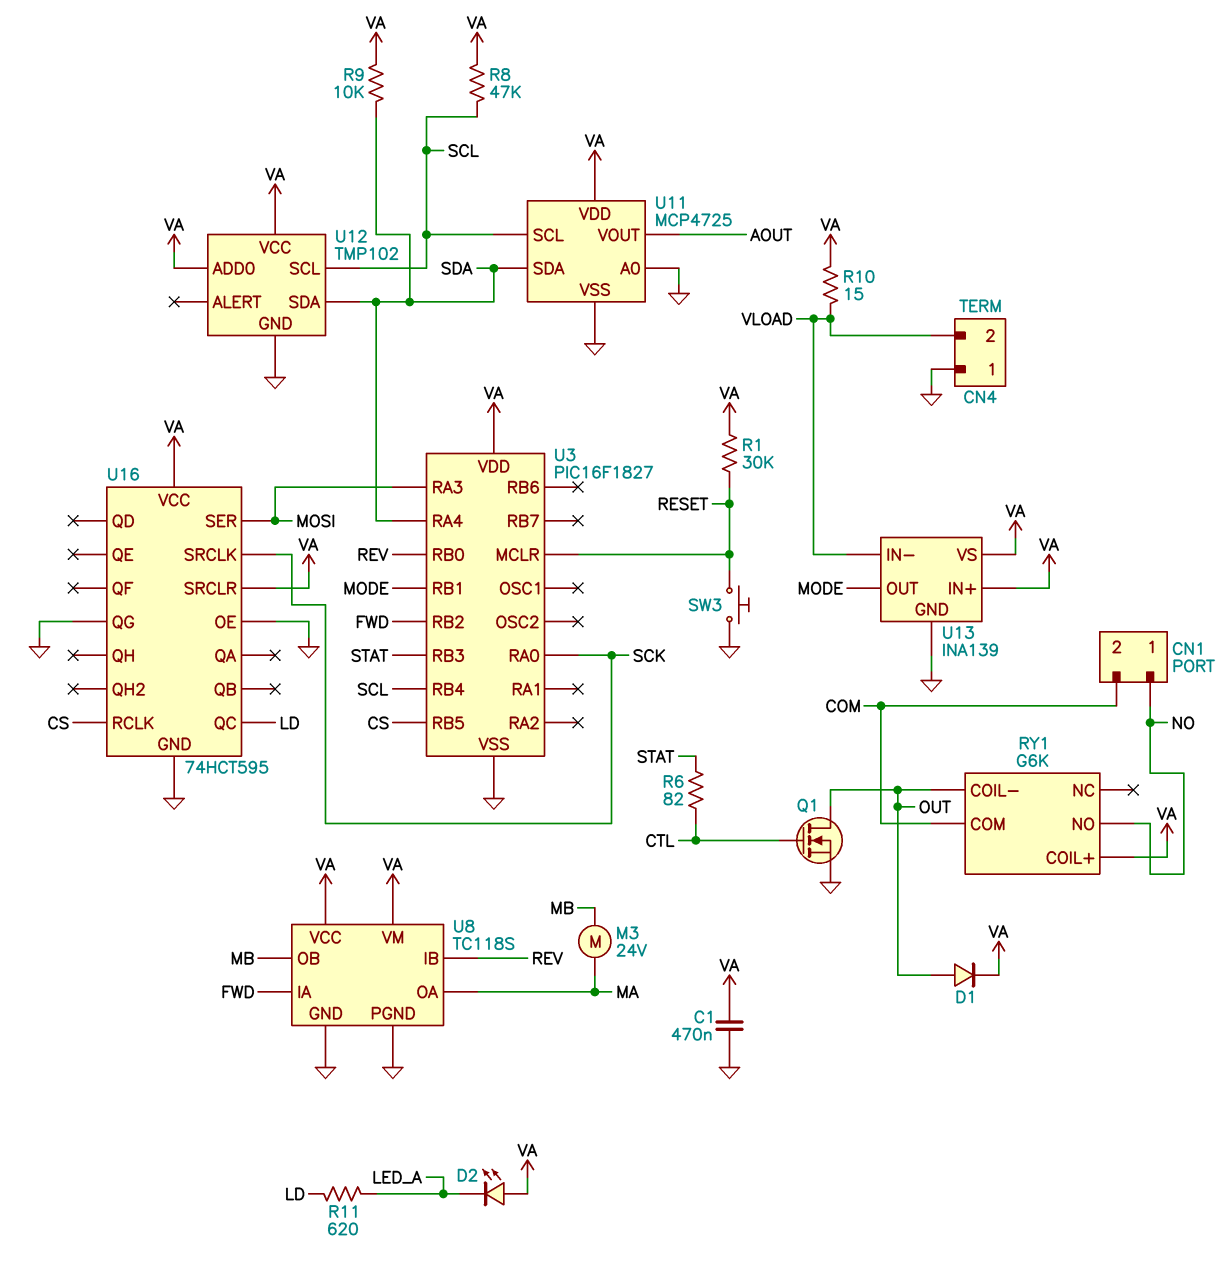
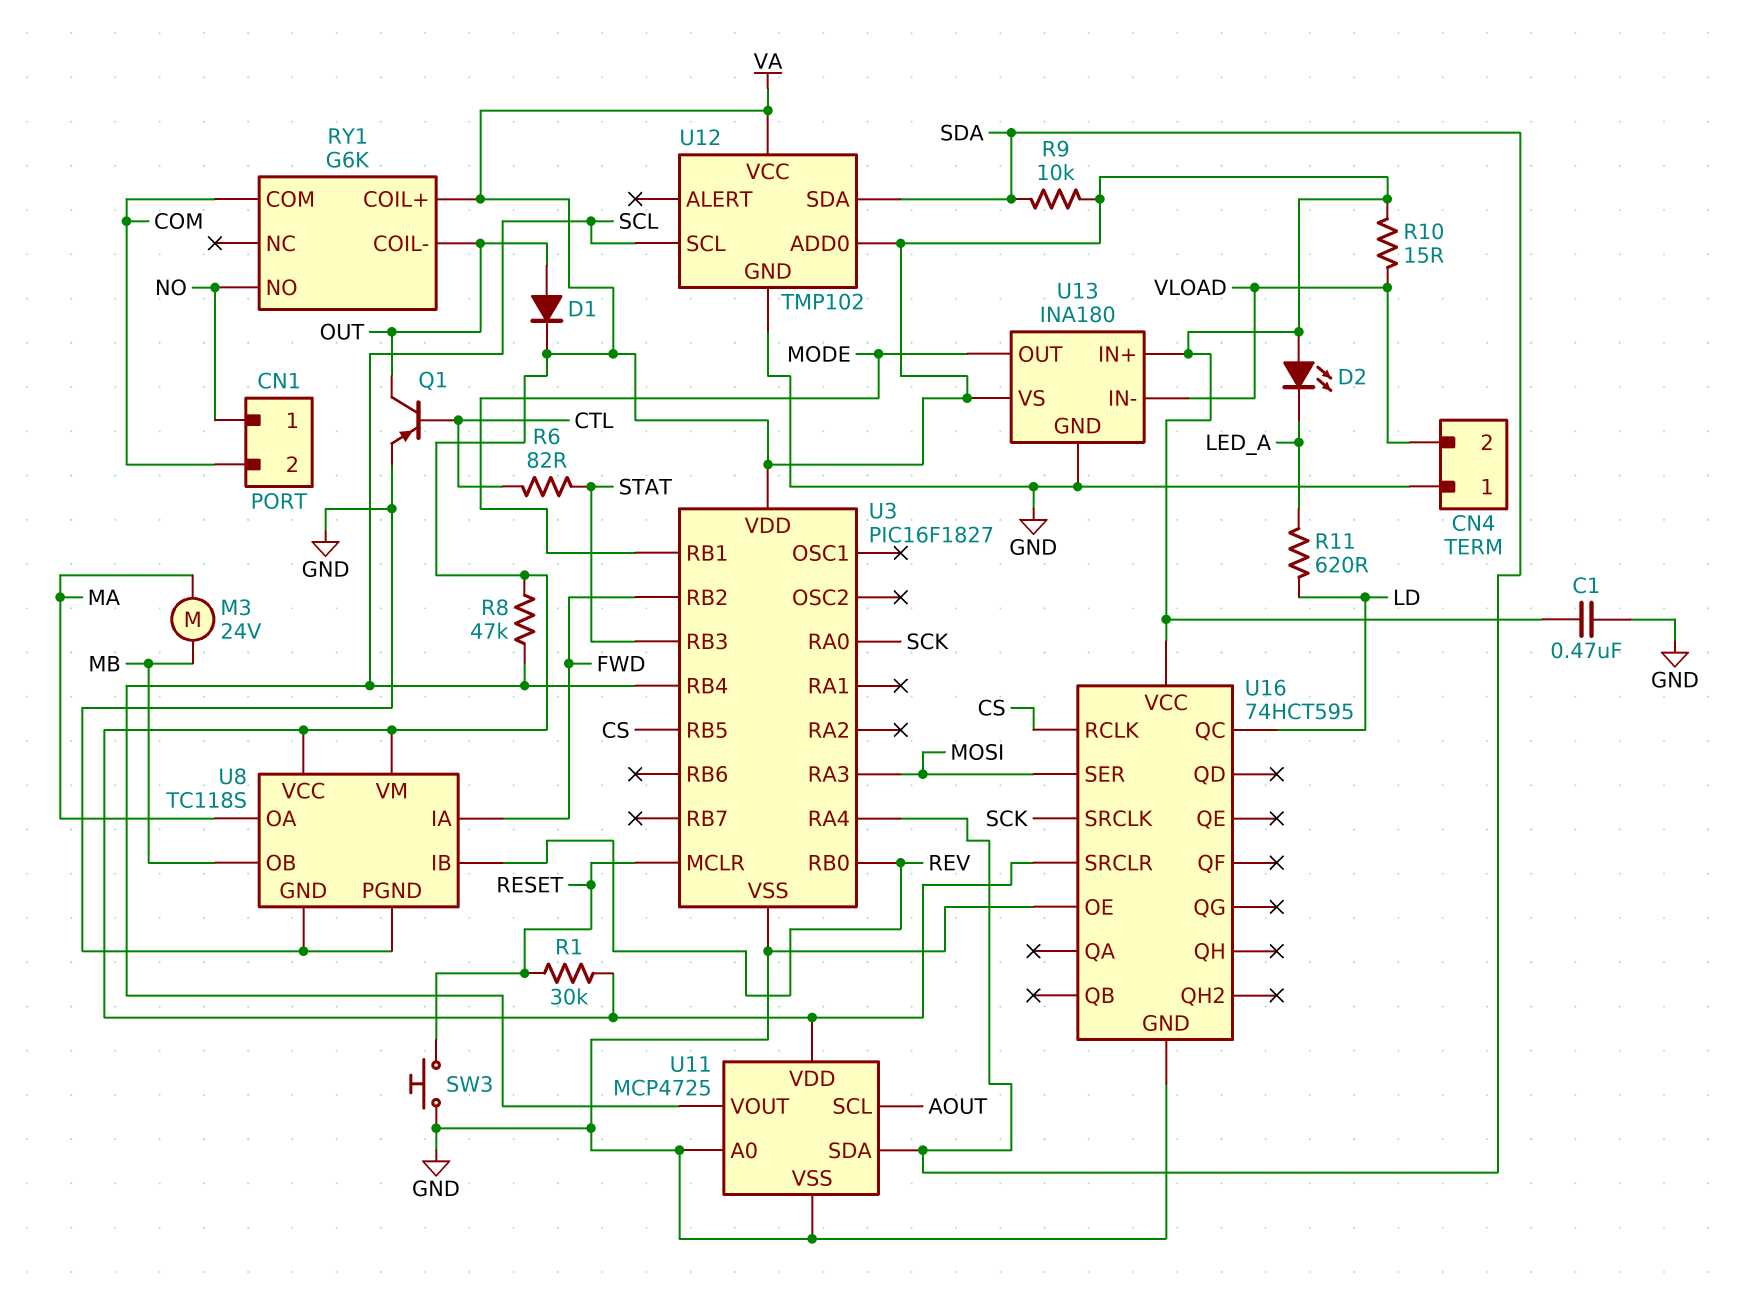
Q1: NMOS (G CTL, D OUT, S GND) -> PNP (B CTL, C OUT, E GND)
U11 pin SCL: SCL -> AOUT
U11 pin VOUT: AOUT -> SCL
U13: INA139 -> INA180
U16 pin QG: GND -> none

